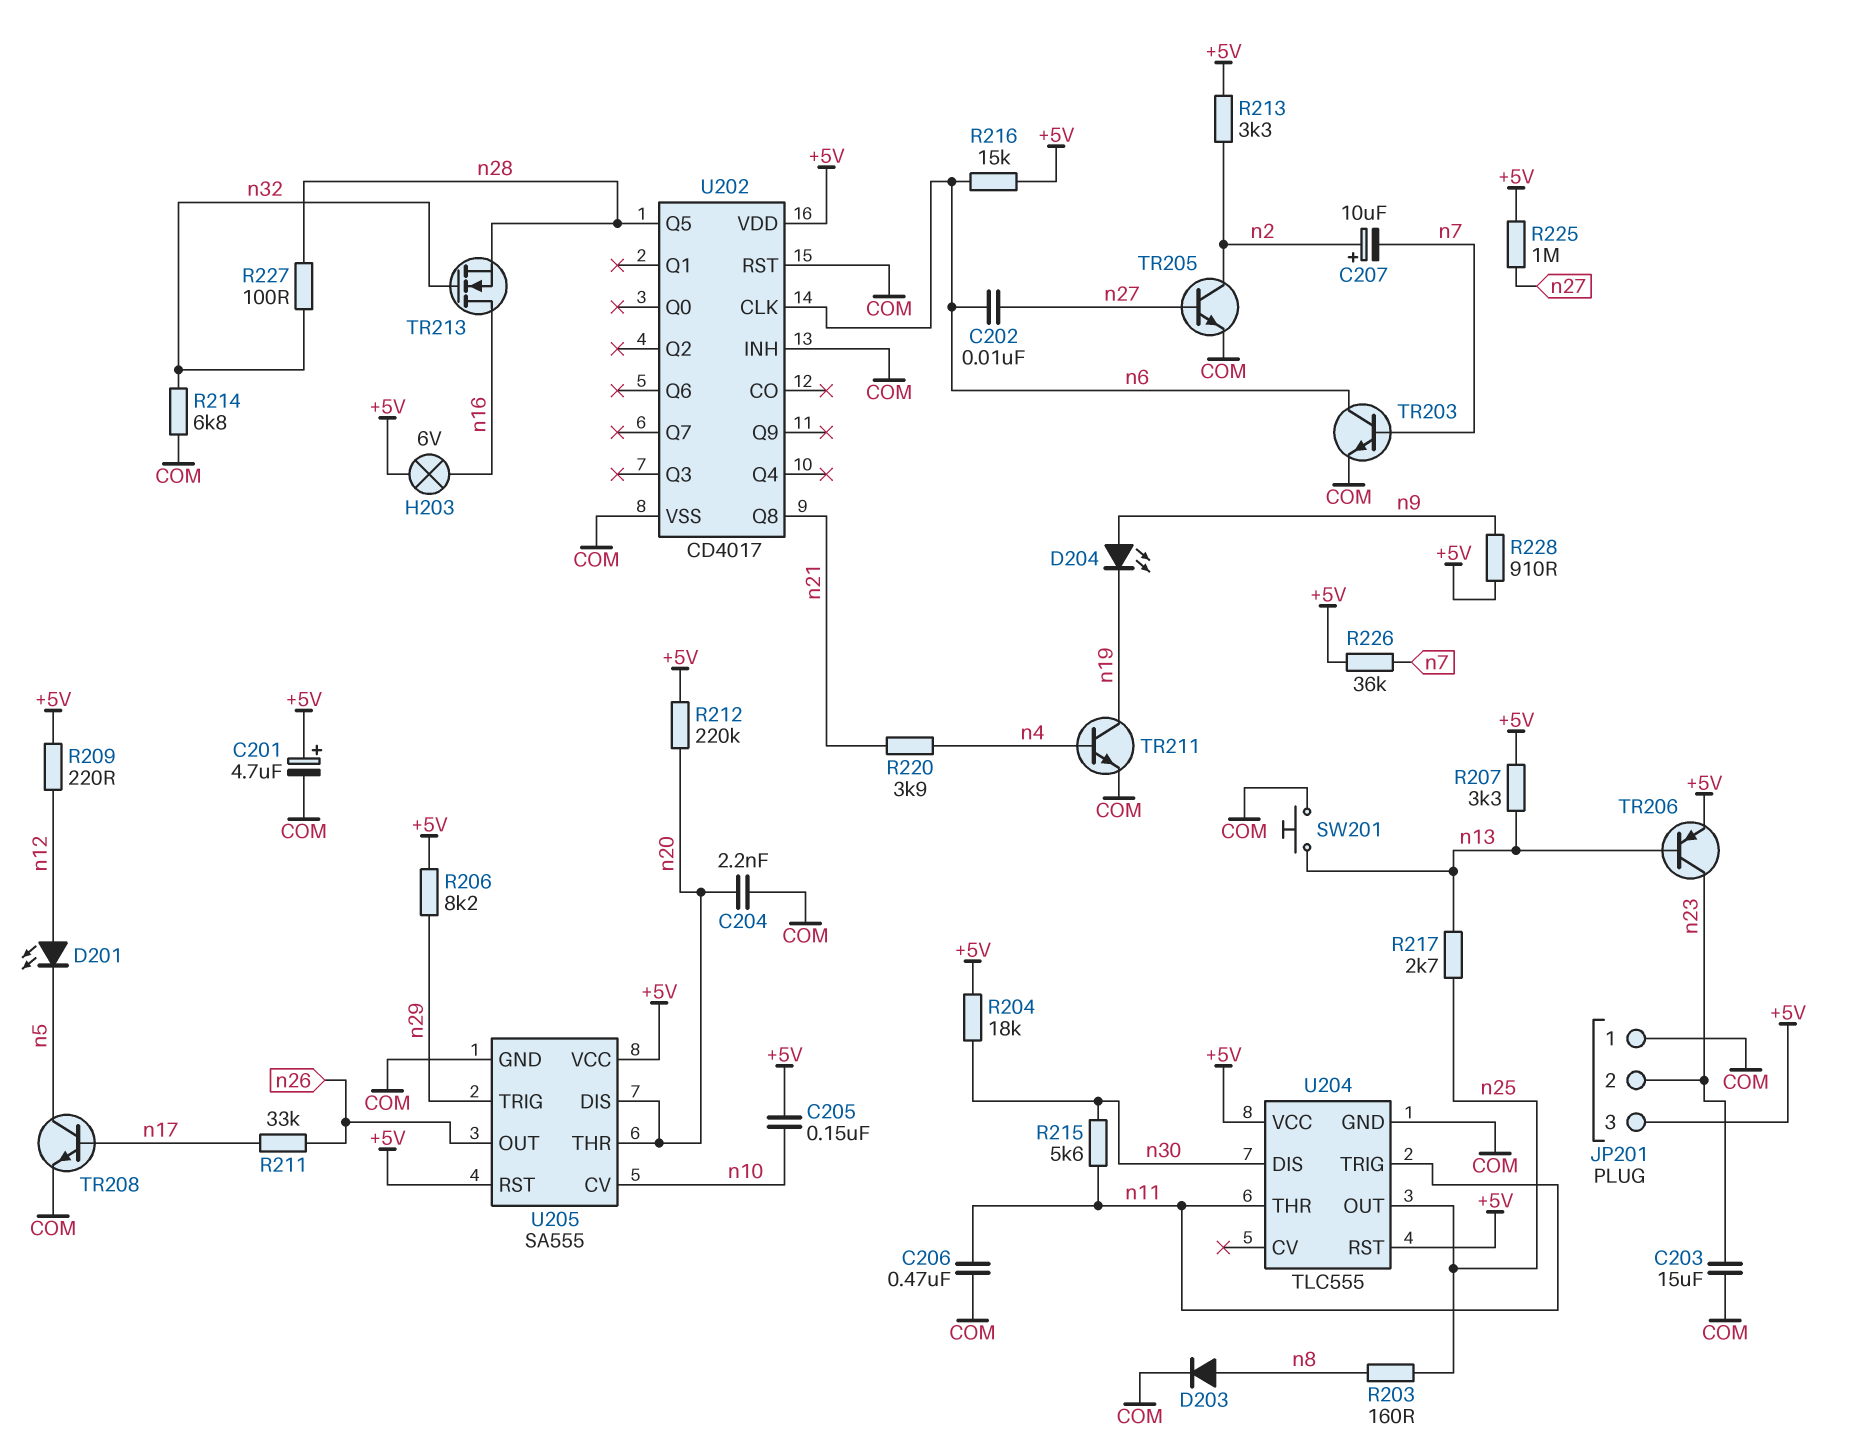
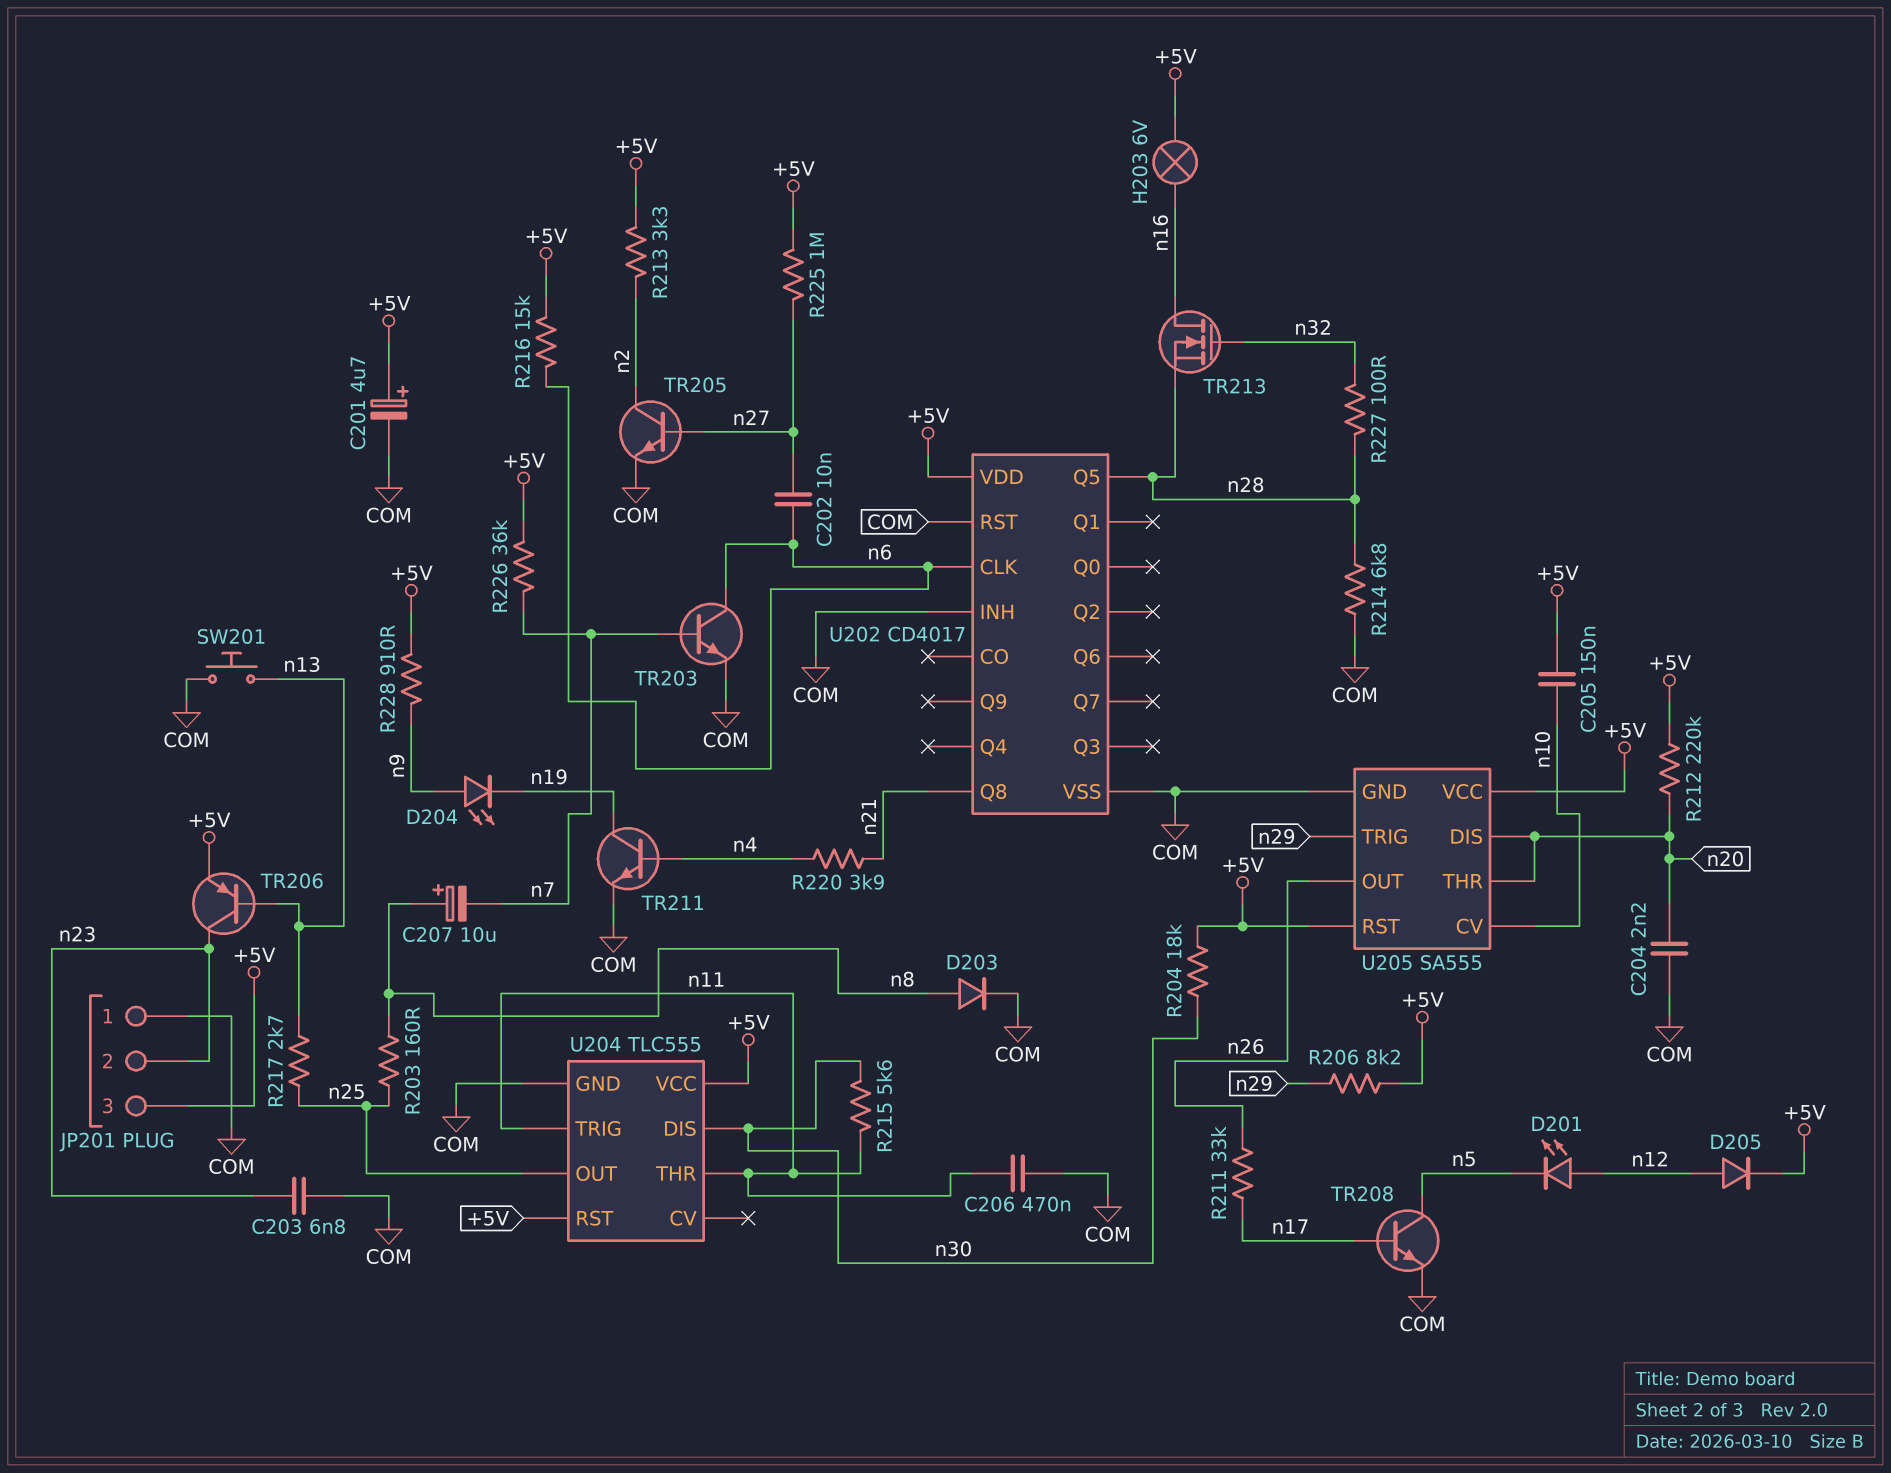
C203: 15uF (COM, n23) -> 6.8nF (COM, n23)
C207: 10uF (plus n2, minus n7) -> 10uF (plus n8, minus n7)
D205: none -> diode (A n12, K +5V)
R207: 3.3k (+5V, n13) -> none
R209: 220 (+5V, n12) -> none
R214: 6.8k (COM, n32) -> 6.8k (COM, n28)

